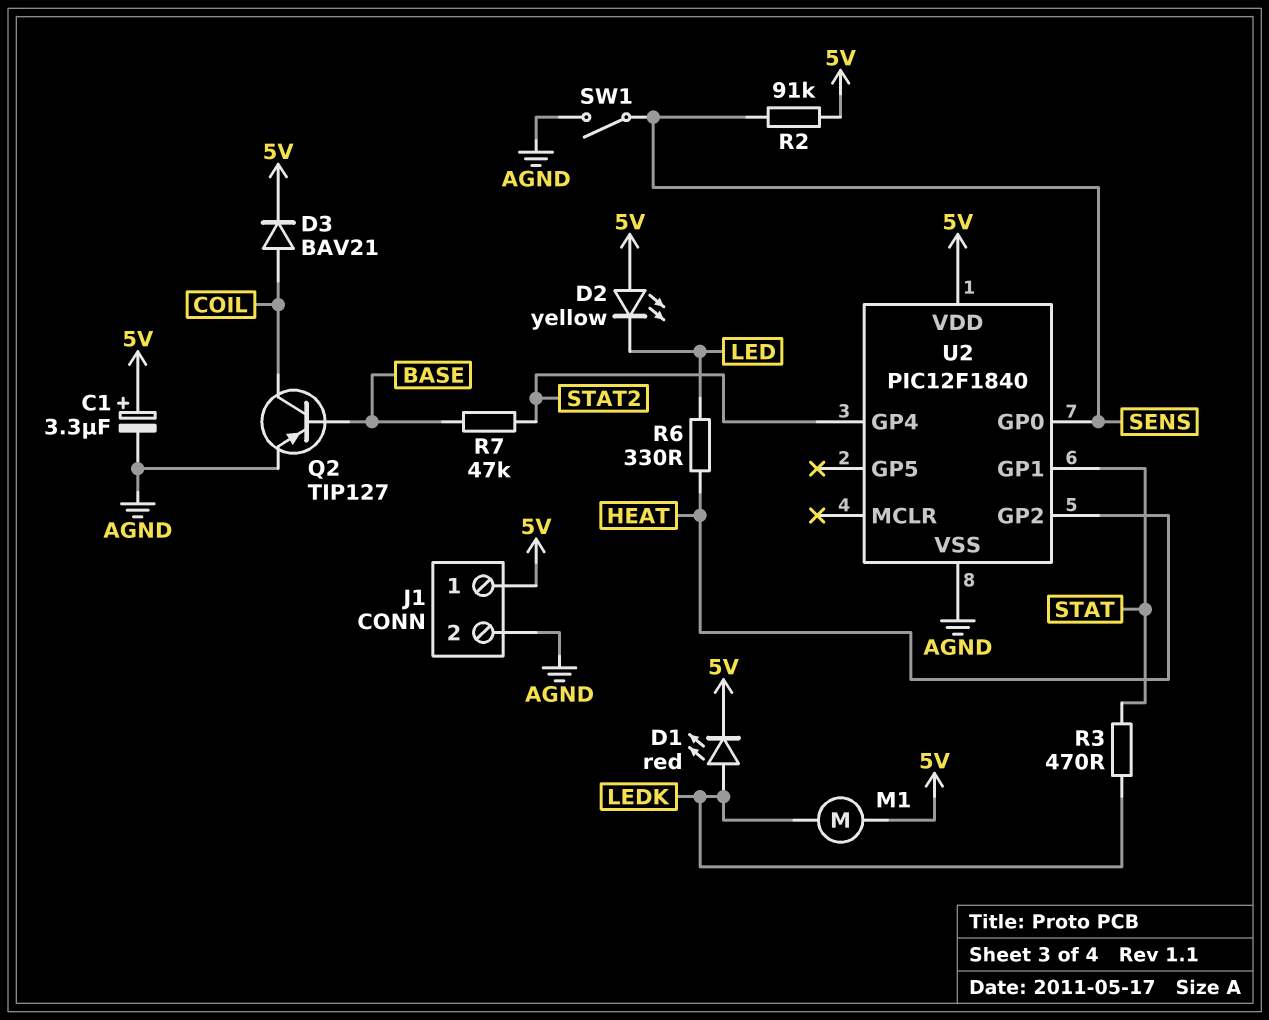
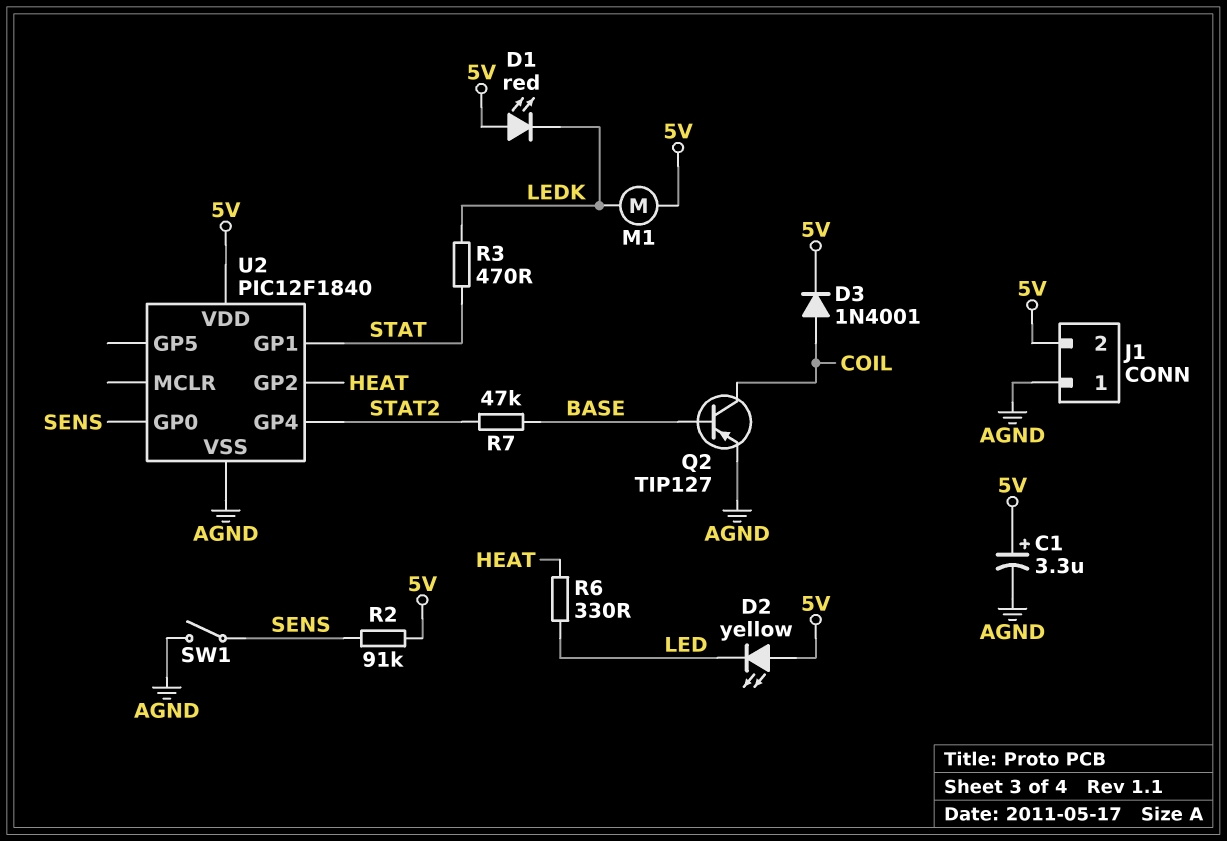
D1: LED red (A LEDK, K 5V) -> LED red (A 5V, K LEDK)
D3: diode BAV21 (A COIL, K 5V) -> diode 1N4001 (A COIL, K 5V)
J1 pin 1: 5V -> AGND
J1 pin 2: AGND -> 5V

